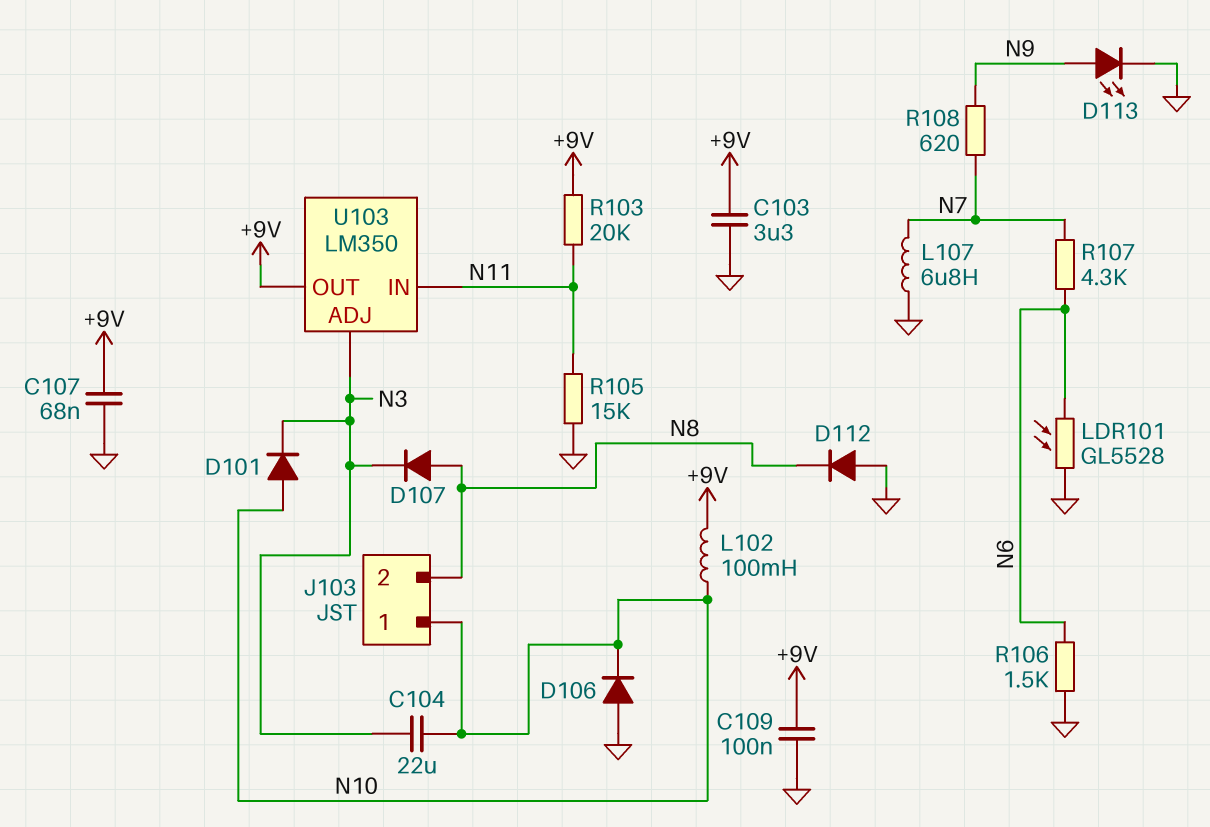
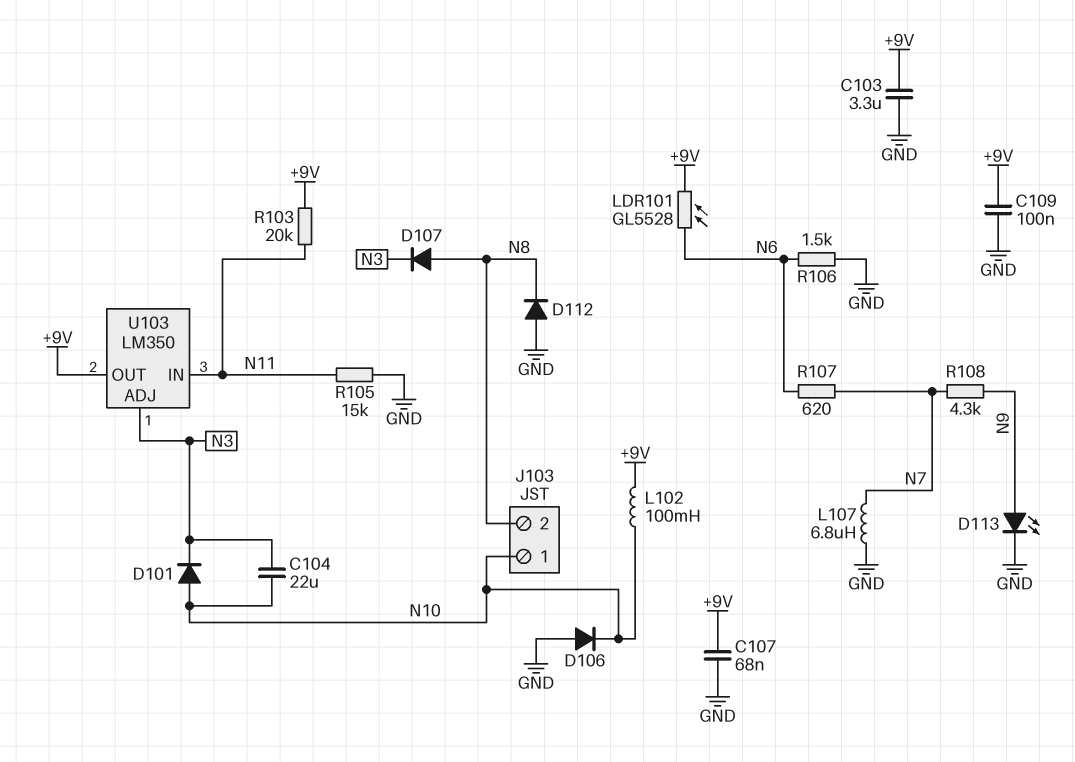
LDR101: GL5528 (GND, N6) -> GL5528 (+9V, N6)
R107: 4.3k (N6, N7) -> 620 (N6, N7)
R108: 620 (N7, N9) -> 4.3k (N7, N9)

